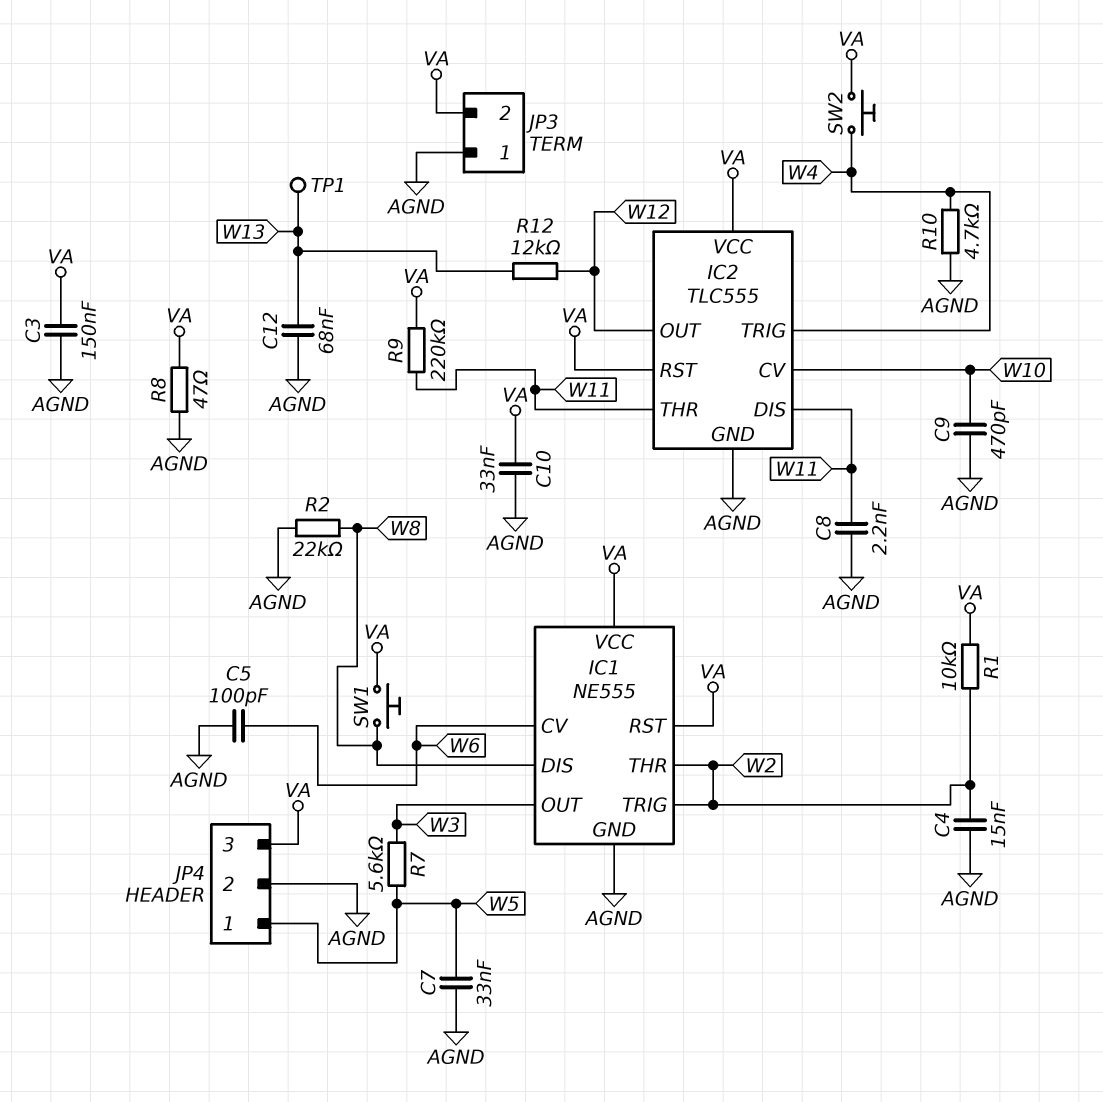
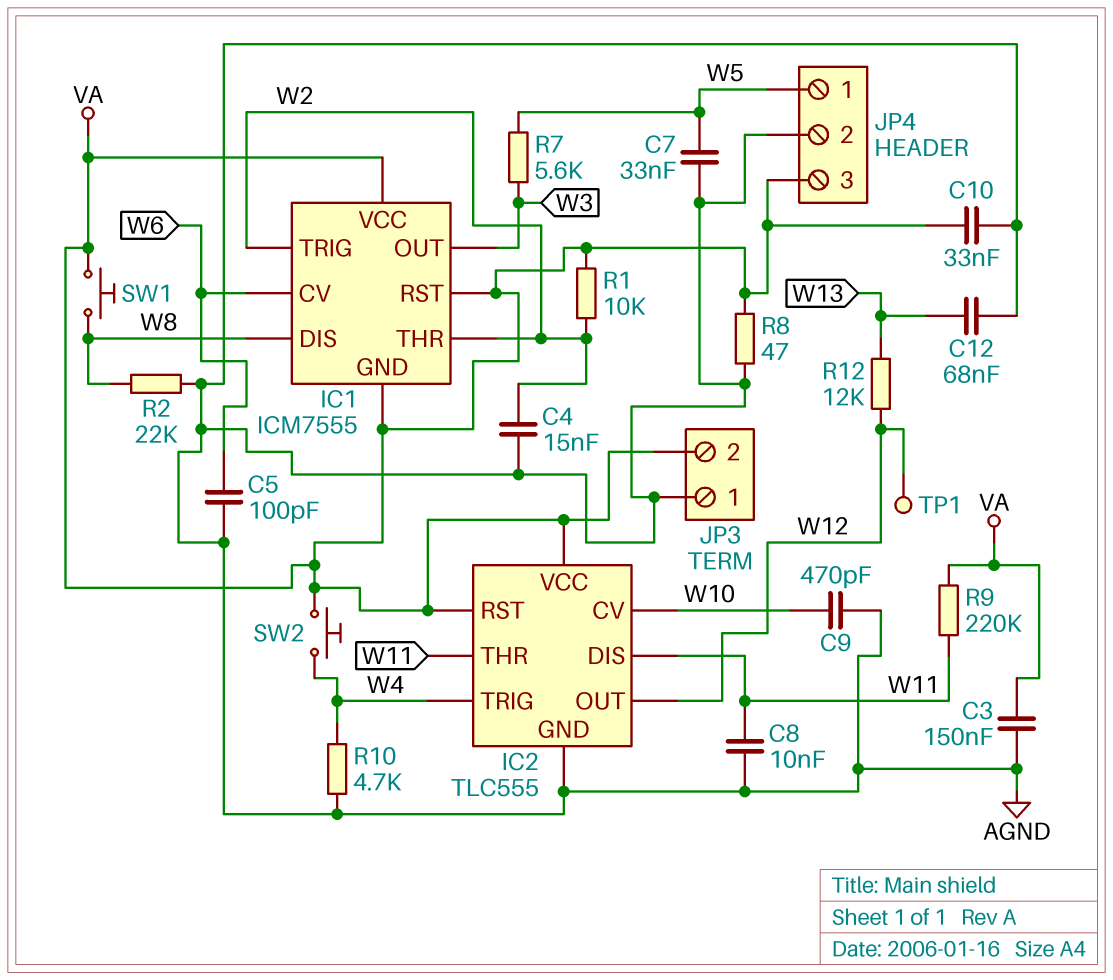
C8: 2.2nF (AGND, W11) -> 10nF (AGND, W11)
IC1: NE555 -> ICM7555
IC1 pin GND: AGND -> VA
TP1: test point (W13) -> test point (W12)

